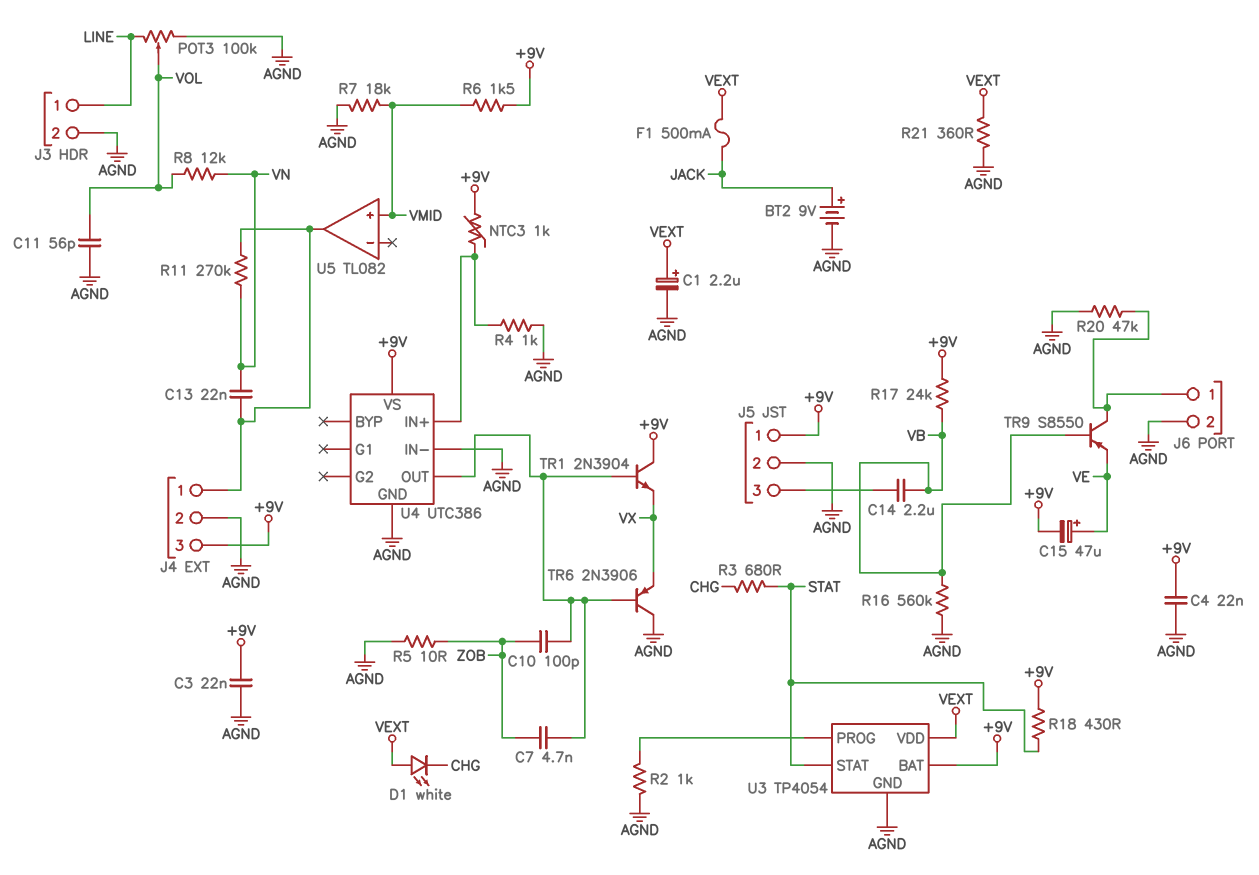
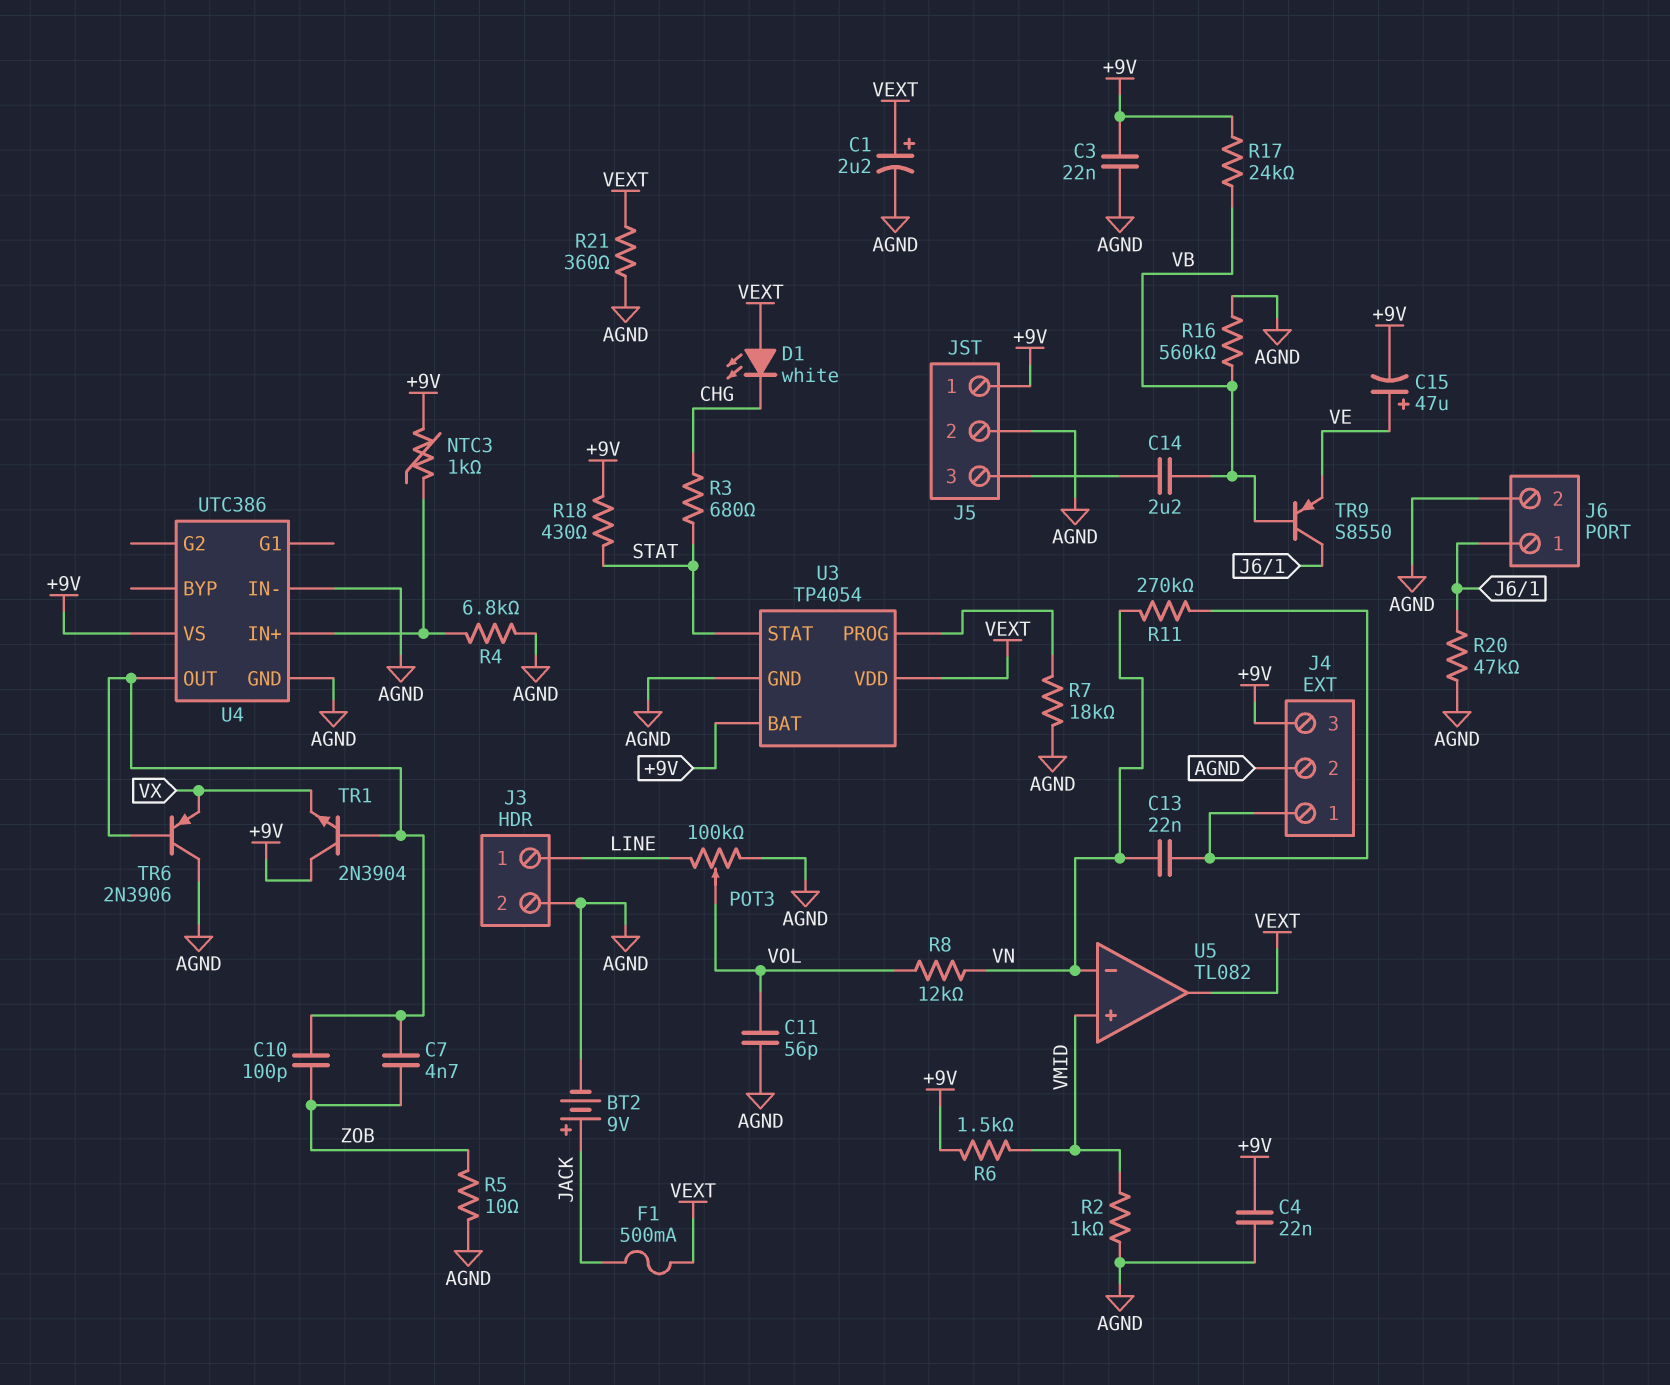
R2: 1k (AGND, U3/PROG) -> 1k (AGND, VMID)
R4: 1k (AGND, U4/IN+) -> 6.8k (AGND, U4/IN+)
R7: 18k (AGND, VMID) -> 18k (AGND, U3/PROG)
U5 pin in-: none -> VN
U5 pin out: J4/1 -> VEXT

